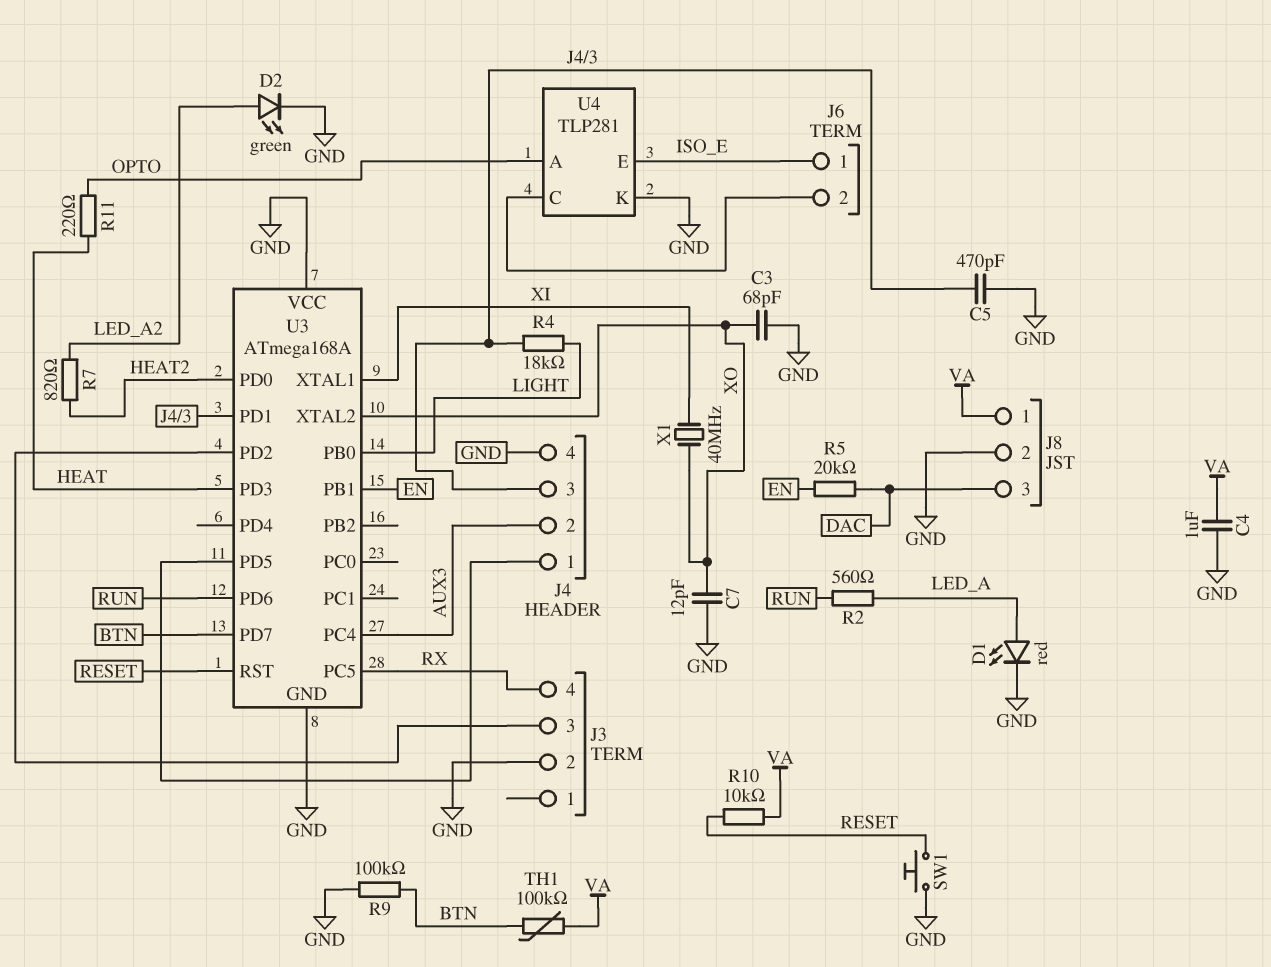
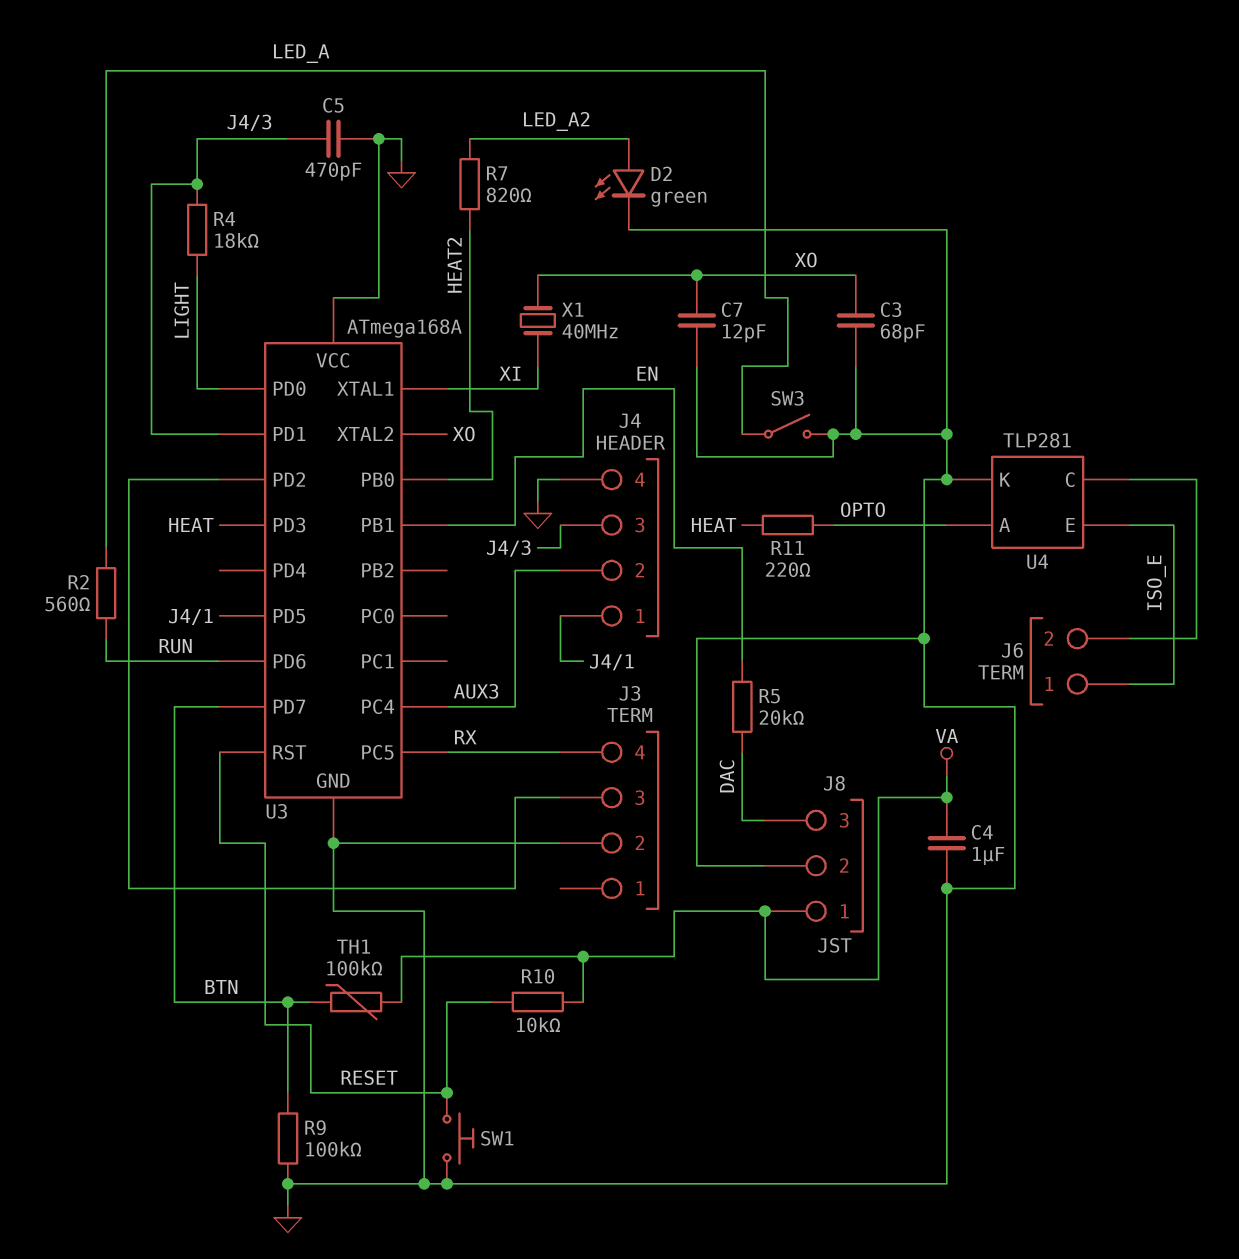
D1: LED red (A LED_A, K GND) -> none
SW3: none -> switch (GND, LED_A)
U3 pin PB0: LIGHT -> HEAT2
U3 pin PD0: HEAT2 -> LIGHT

